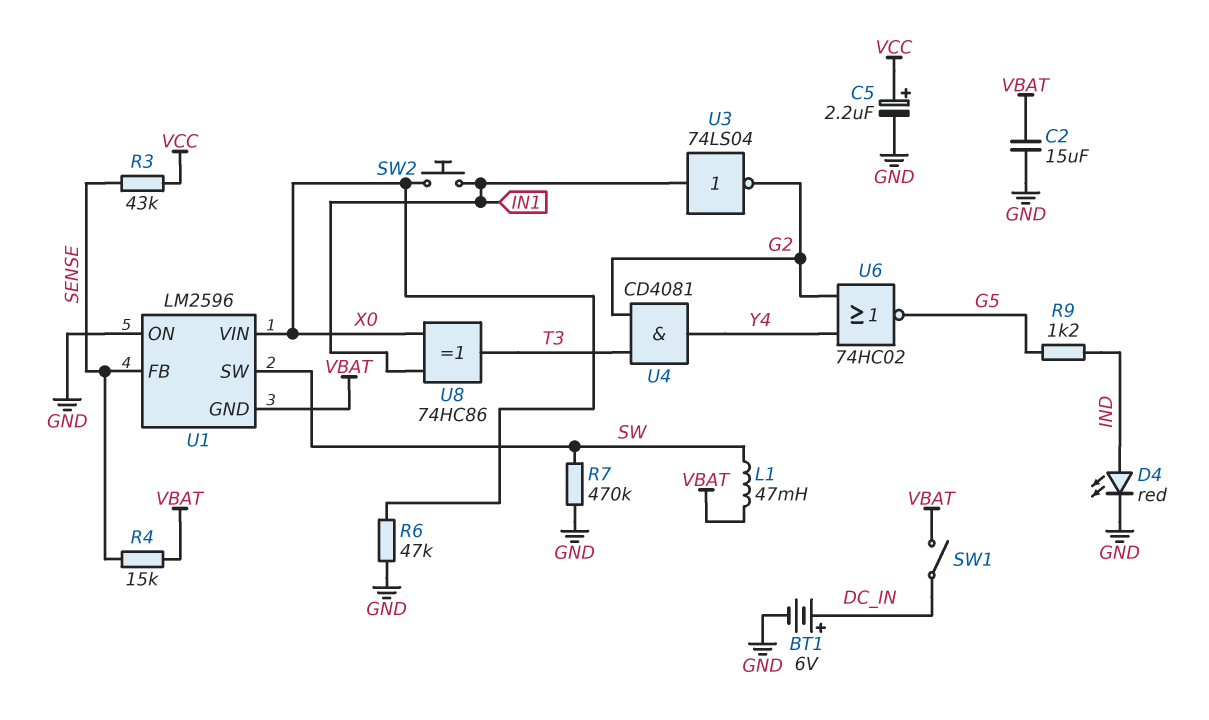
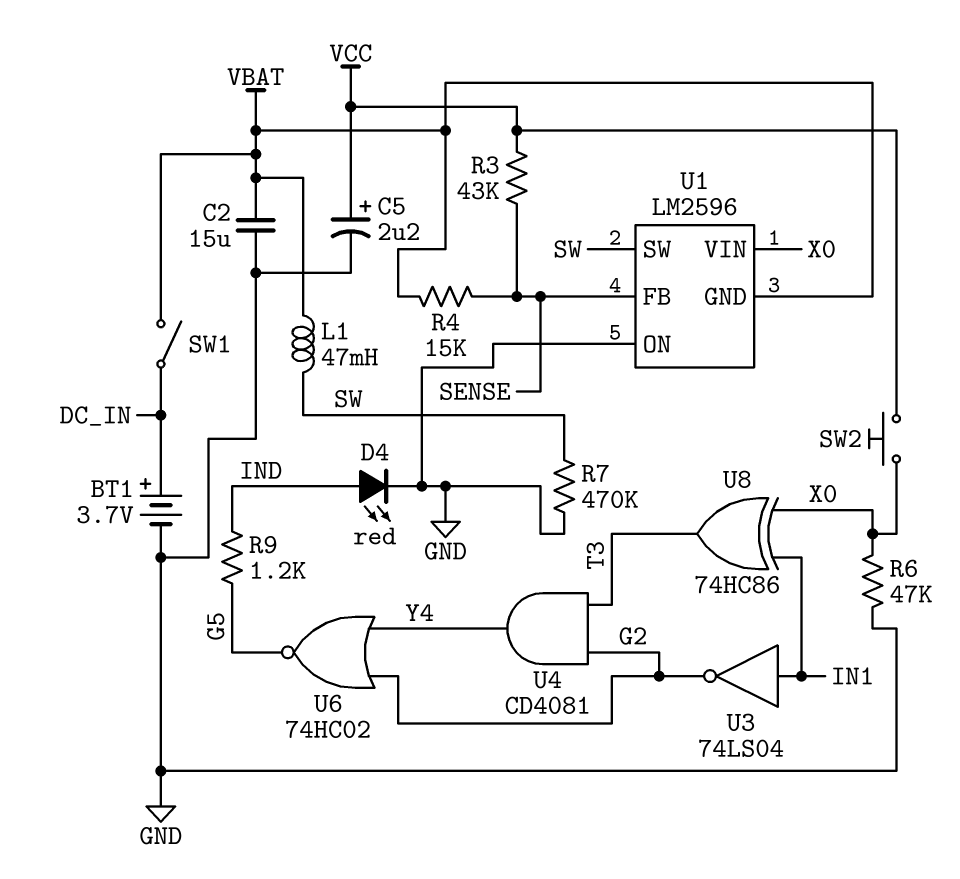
BT1: 6V (plus DC_IN, minus GND) -> 3.7V (plus DC_IN, minus GND)
SW2: button (IN1, X0) -> button (VCC, X0)

